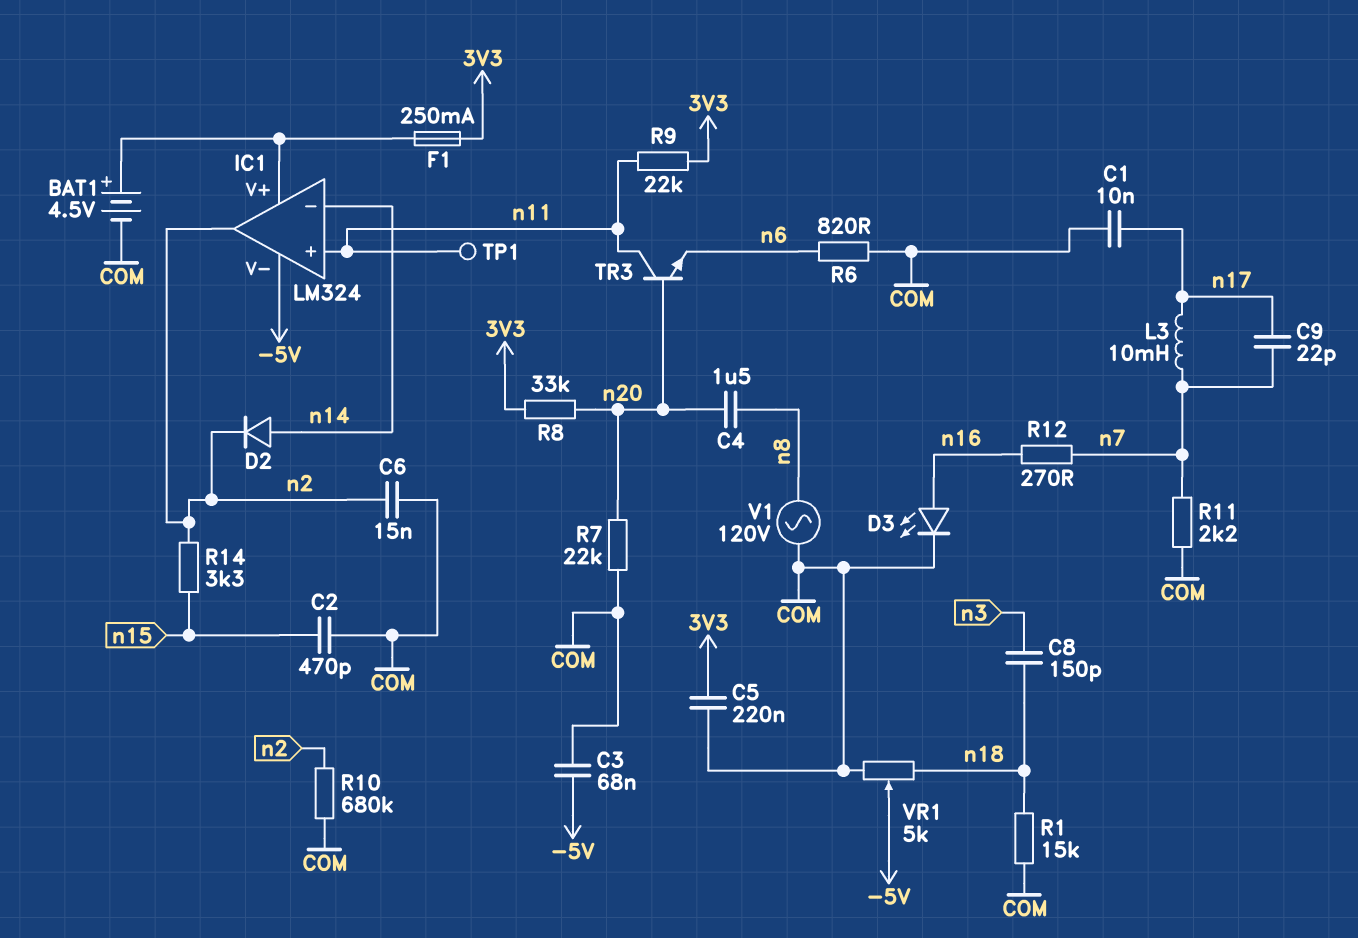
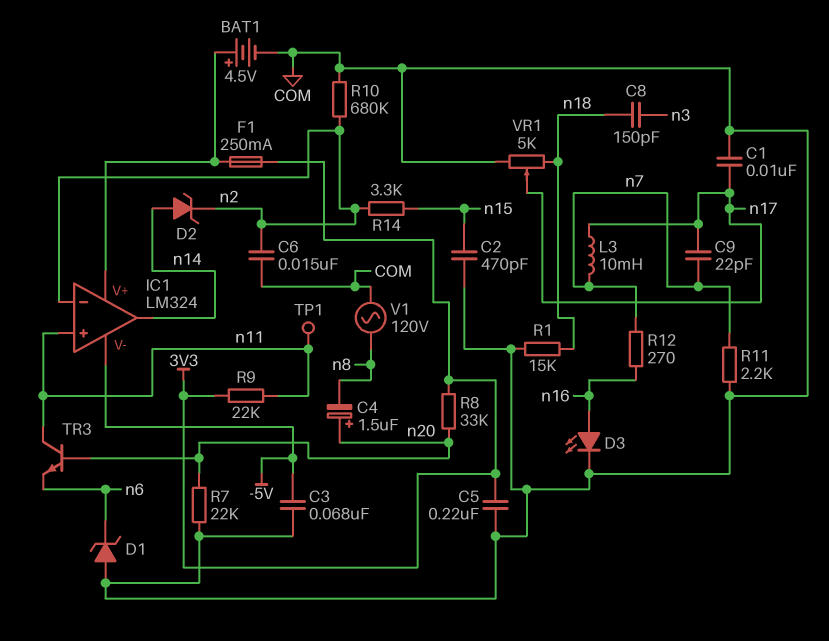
C4: 1.5uF (n8, n20) -> 1.5uF (plus n20, minus n8)
D1: none -> zener (A COM, K n6)
D2: diode (A n14, K n2) -> zener (A n14, K n2)
IC1 pin in-: n14 -> n2
IC1 pin out: n2 -> n14
R6: 820 (COM, n6) -> none
VR1: 5k (COM, n18, wiper -5V) -> 5k (COM, n18, wiper n17)

